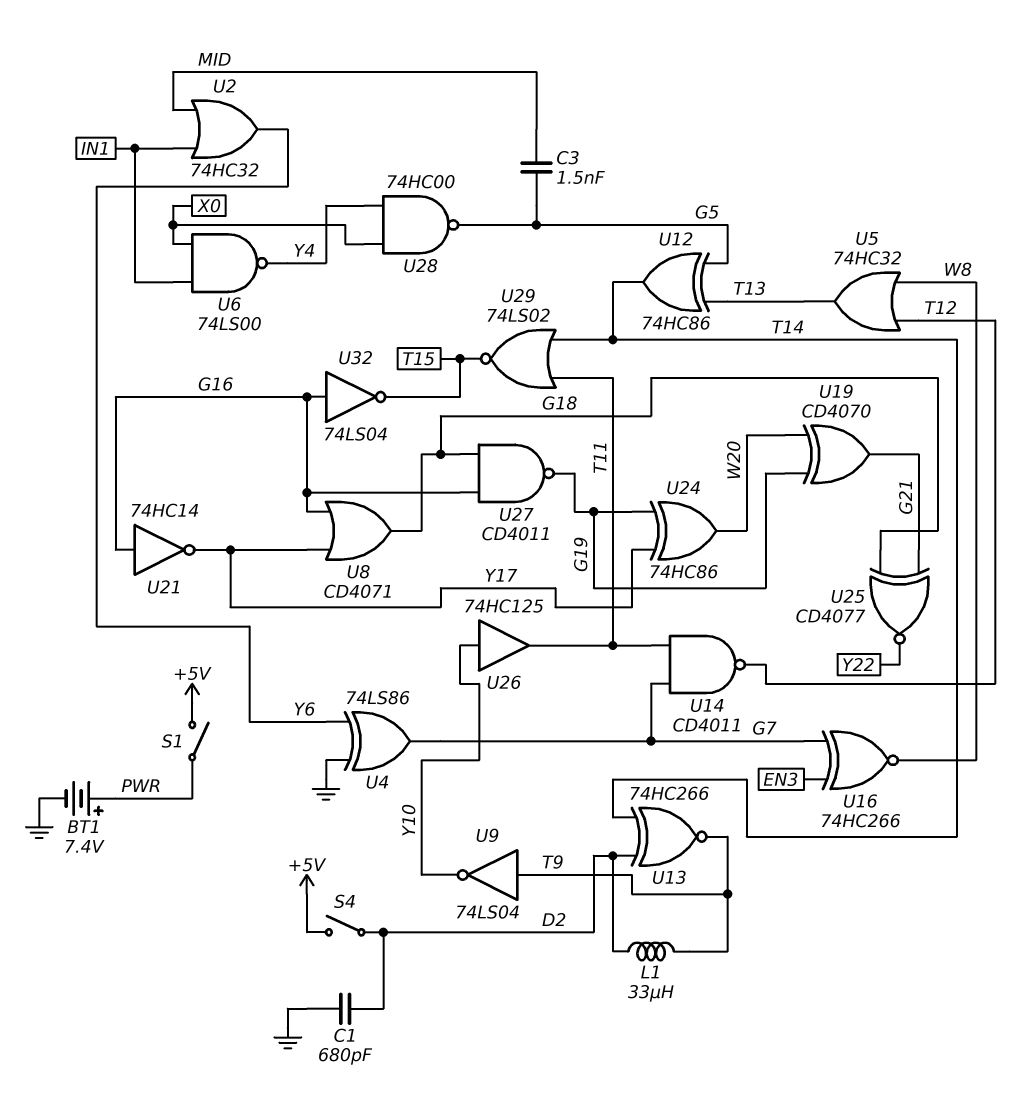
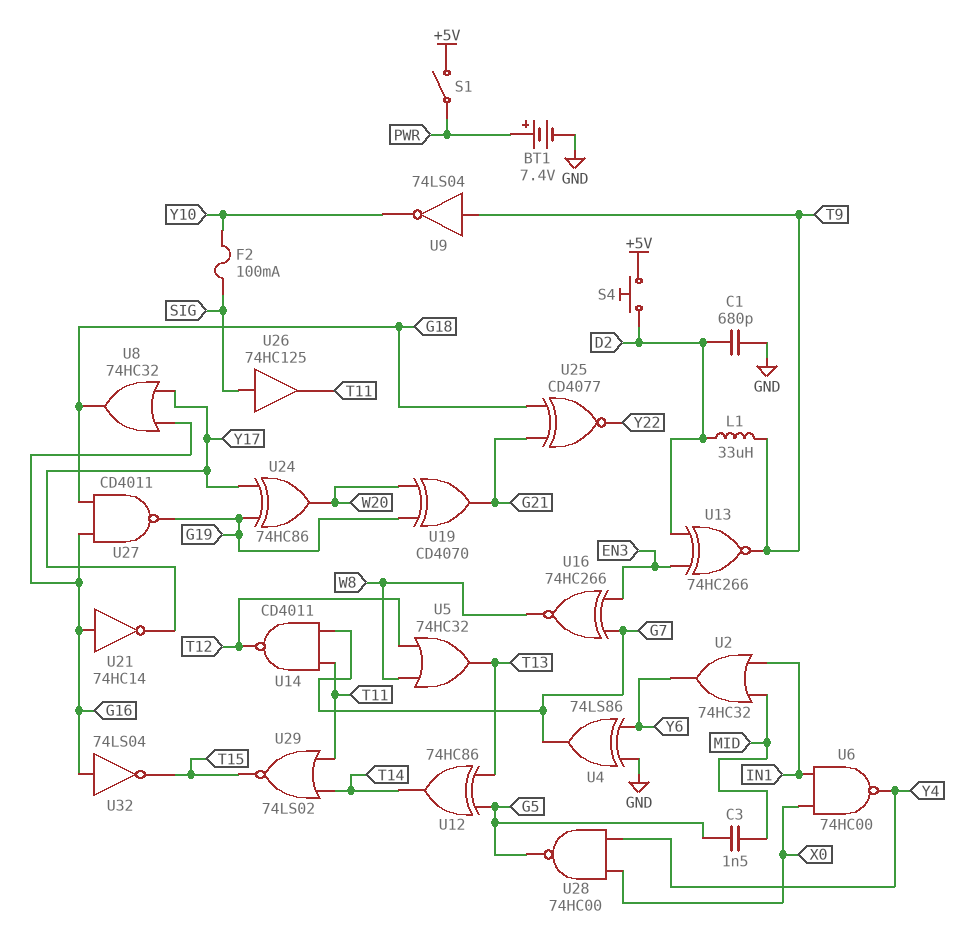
F2: none -> 100mA (SIG, Y10)
S4: switch (+5V, D2) -> button (+5V, D2)
U6: NAND 74LS00 (in IN1, in X0, out Y4) -> NAND 74HC00 (in IN1, in X0, out Y4)
U8: OR CD4071 (in G16, in Y17, out G18) -> OR 74HC32 (in G16, in Y17, out G18)
U13: XNOR 74HC266 (in D2, in T14, out T9) -> XNOR 74HC266 (in D2, in EN3, out T9)
U26: buffer 74HC125 (in Y10, out T11) -> buffer 74HC125 (in SIG, out T11)

